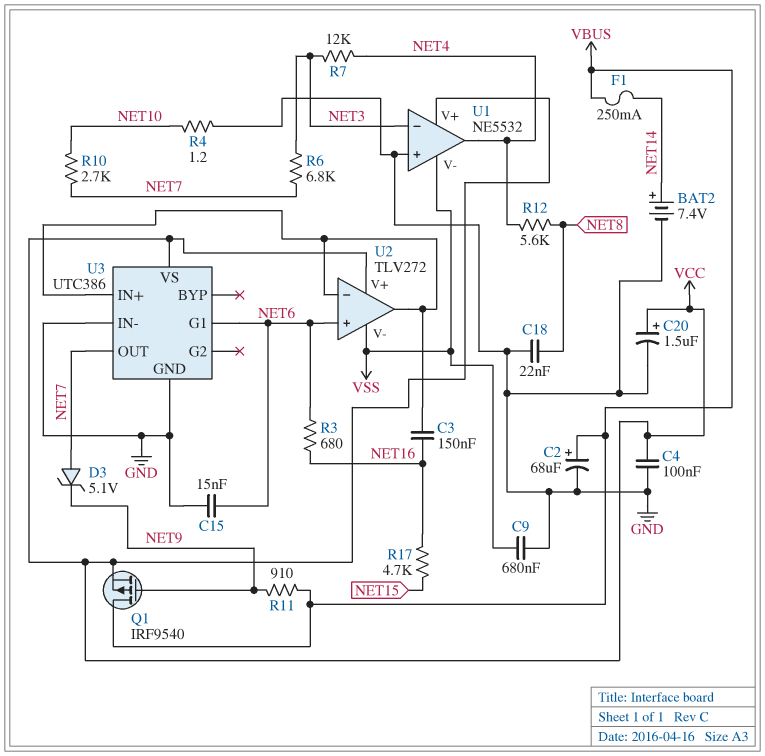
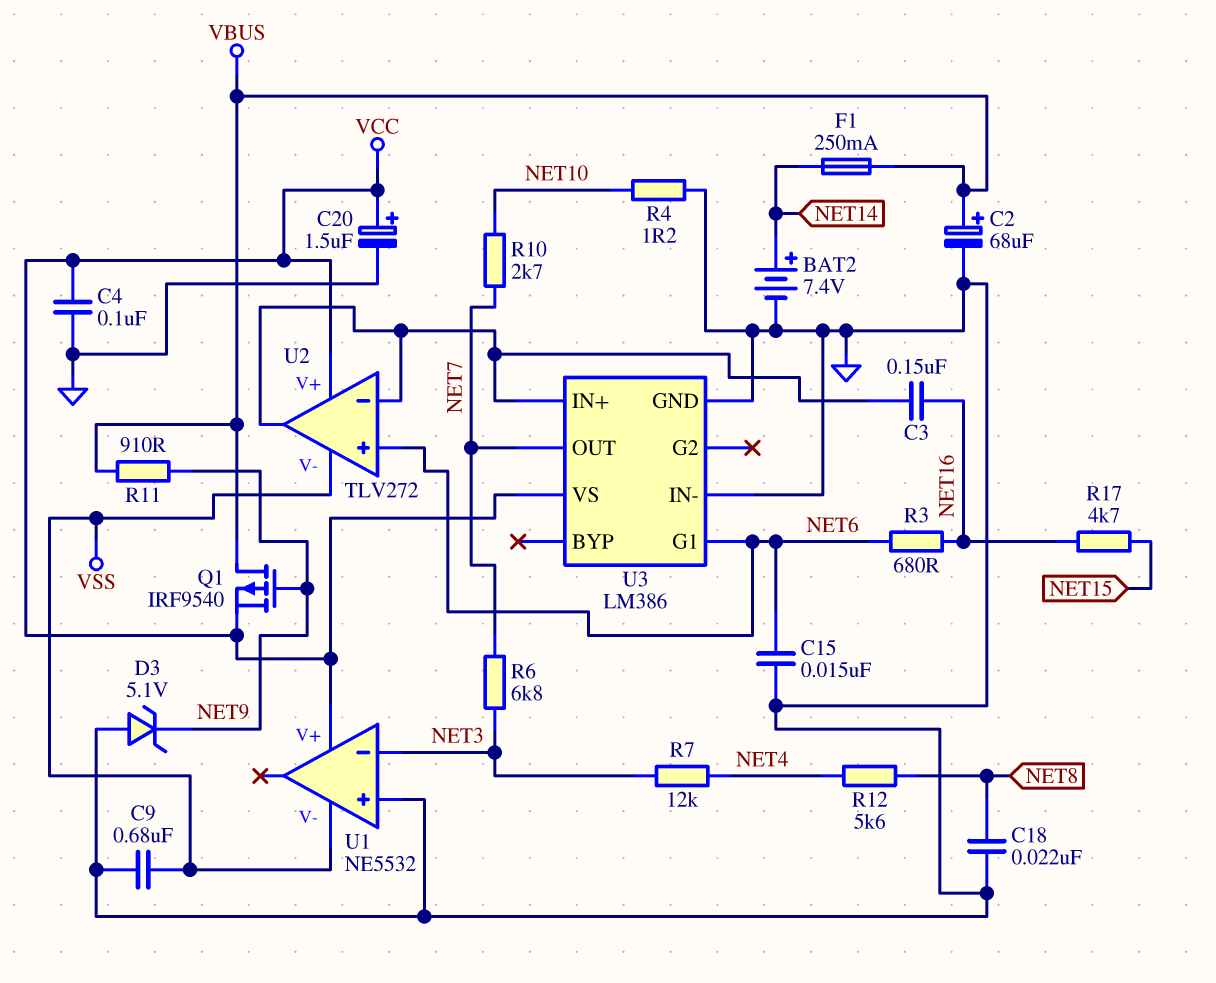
D3: zener 5.1V (A NET7, K NET9) -> zener 5.1V (A GND, K NET9)
U1 pin out: NET4 -> none
U3: UTC386 -> LM386

